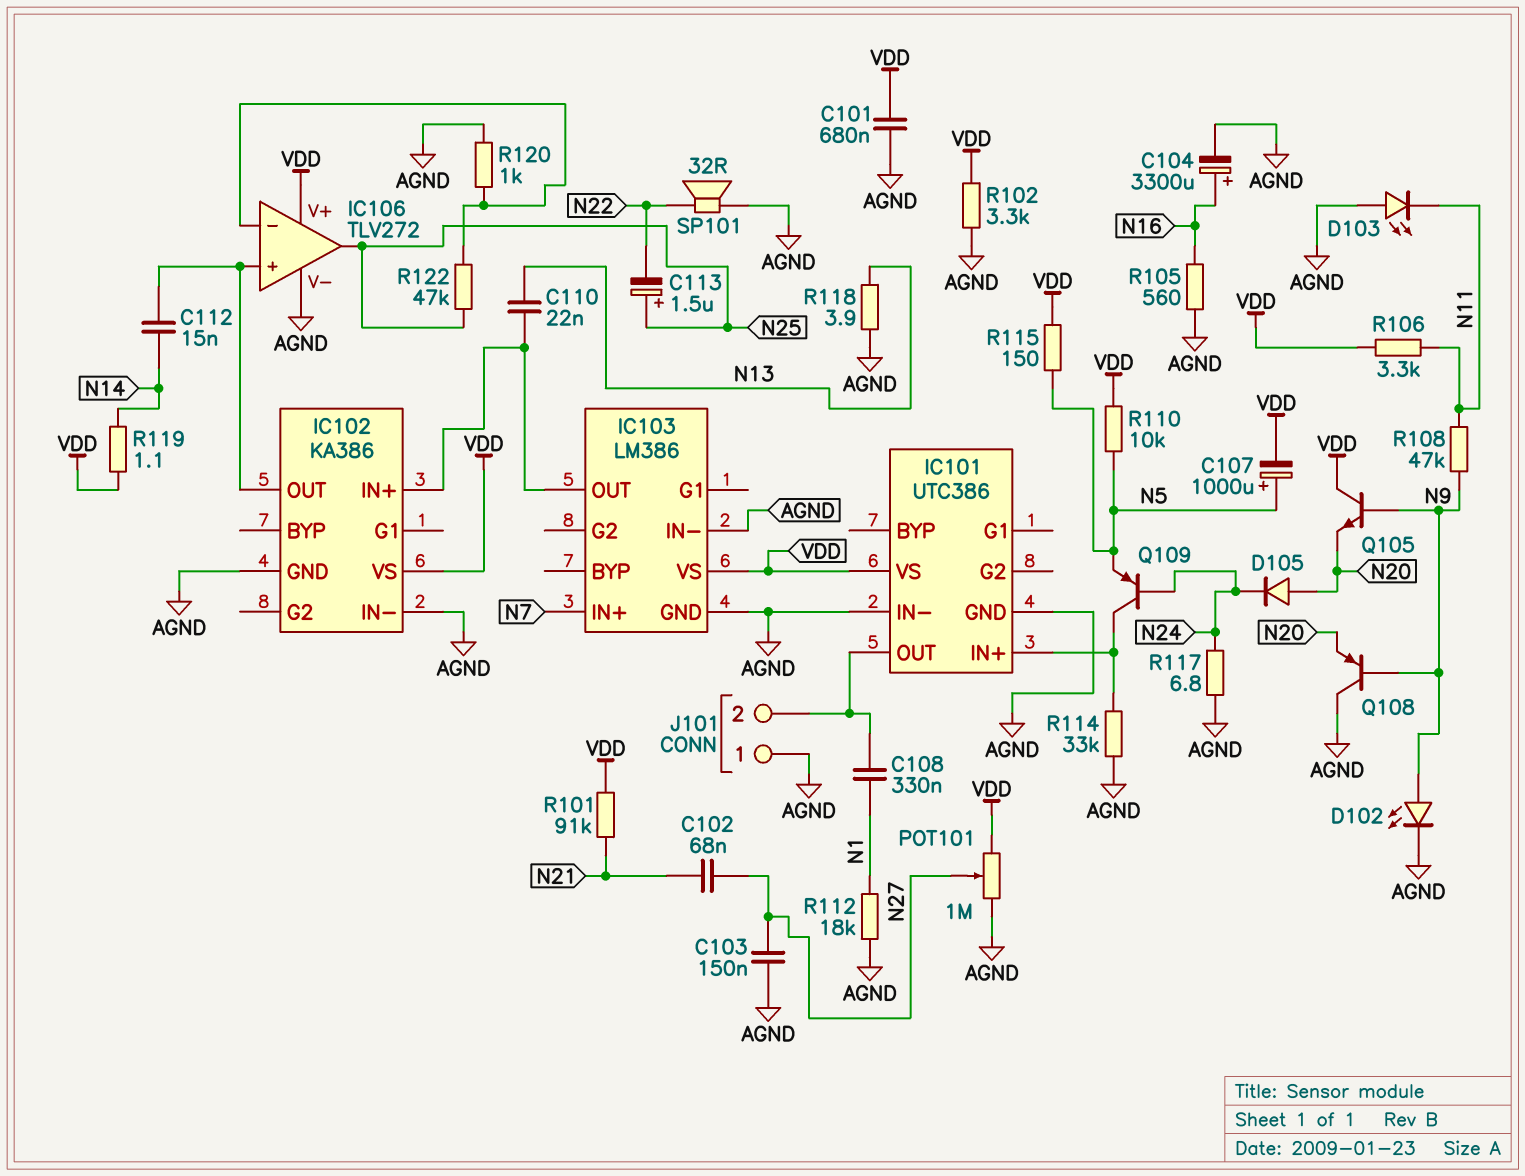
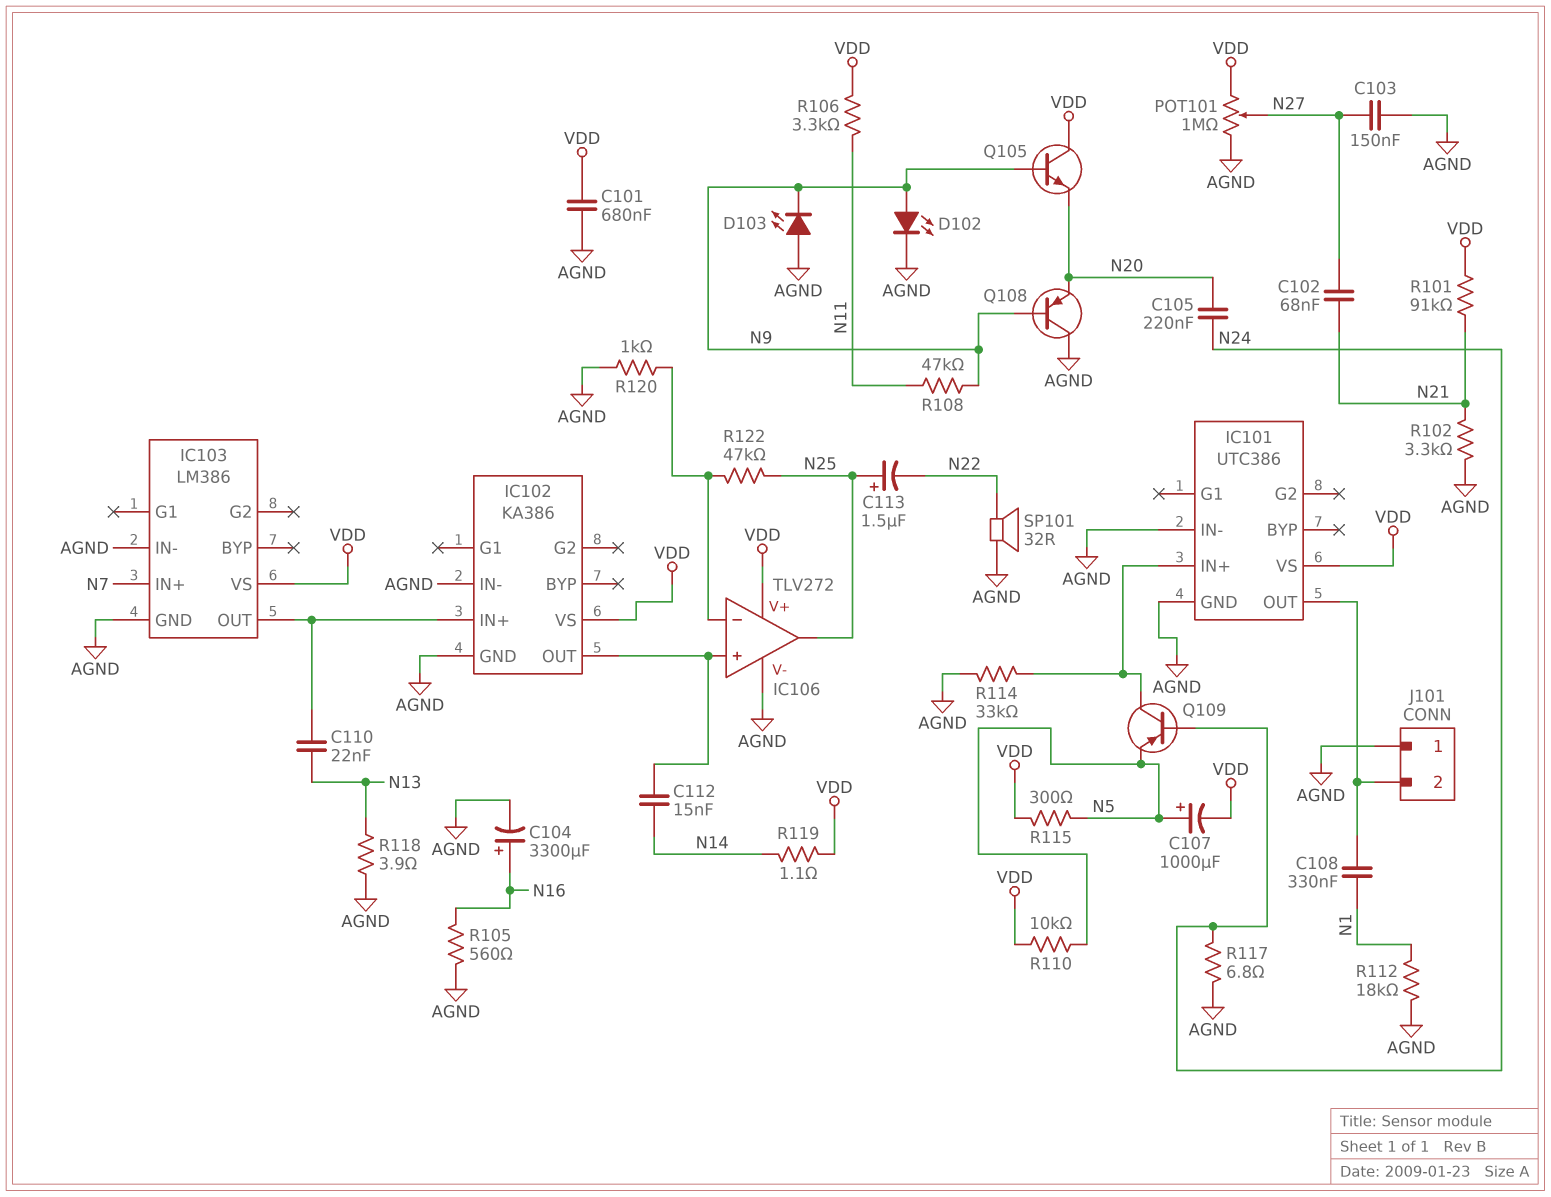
C105: none -> 220nF (N20, N24)
D103: LED (A AGND, K N11) -> LED (A AGND, K N9)
D105: diode (A N20, K N24) -> none
R102: 3.3k (AGND, VDD) -> 3.3k (AGND, N21)
R115: 150 (N5, VDD) -> 300 (N5, VDD)

